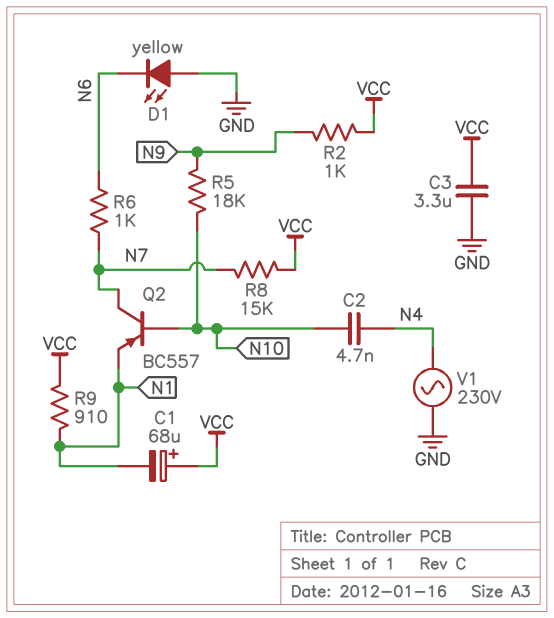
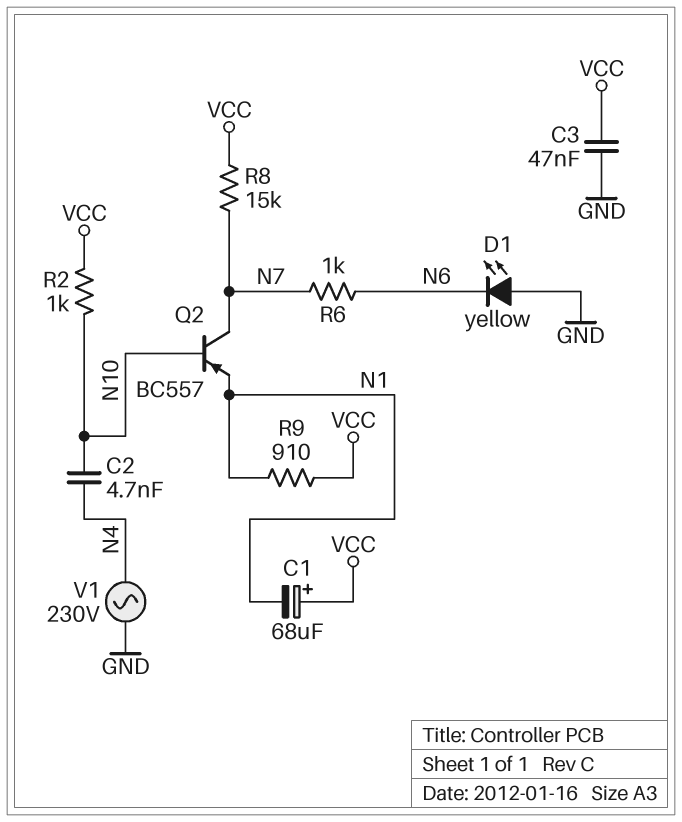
C3: 3.3uF (GND, VCC) -> 47nF (GND, VCC)
R2: 1k (N9, VCC) -> 1k (N10, VCC)
R5: 18k (N9, N10) -> none

